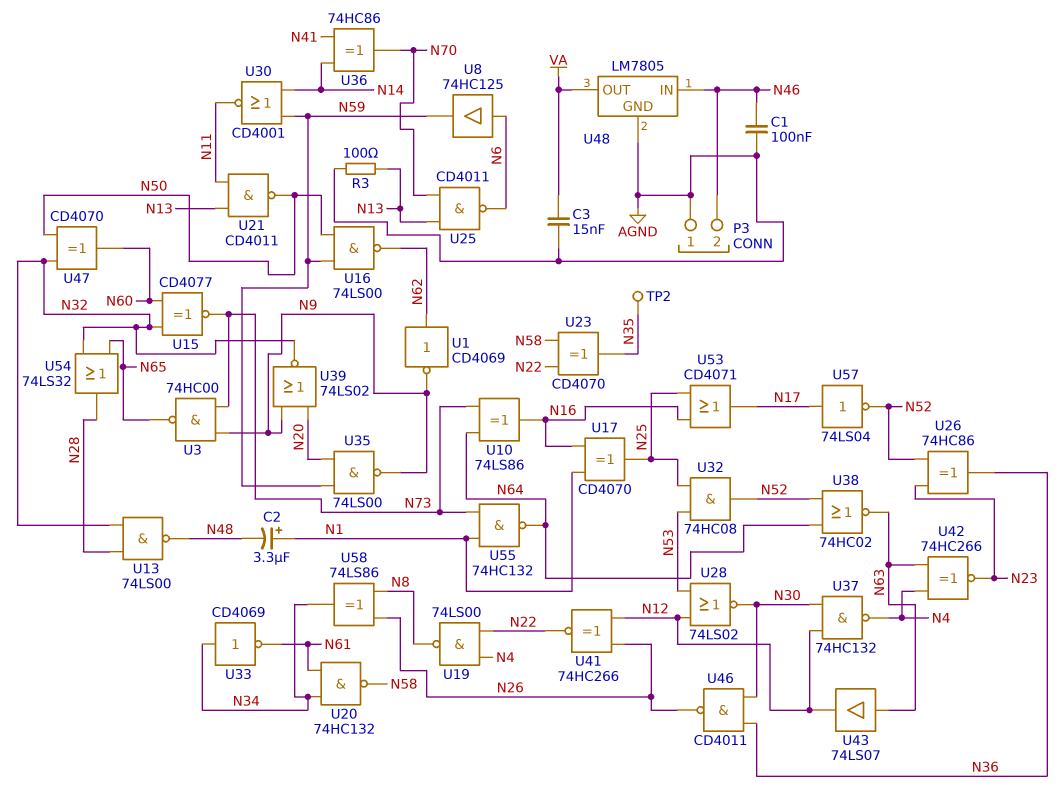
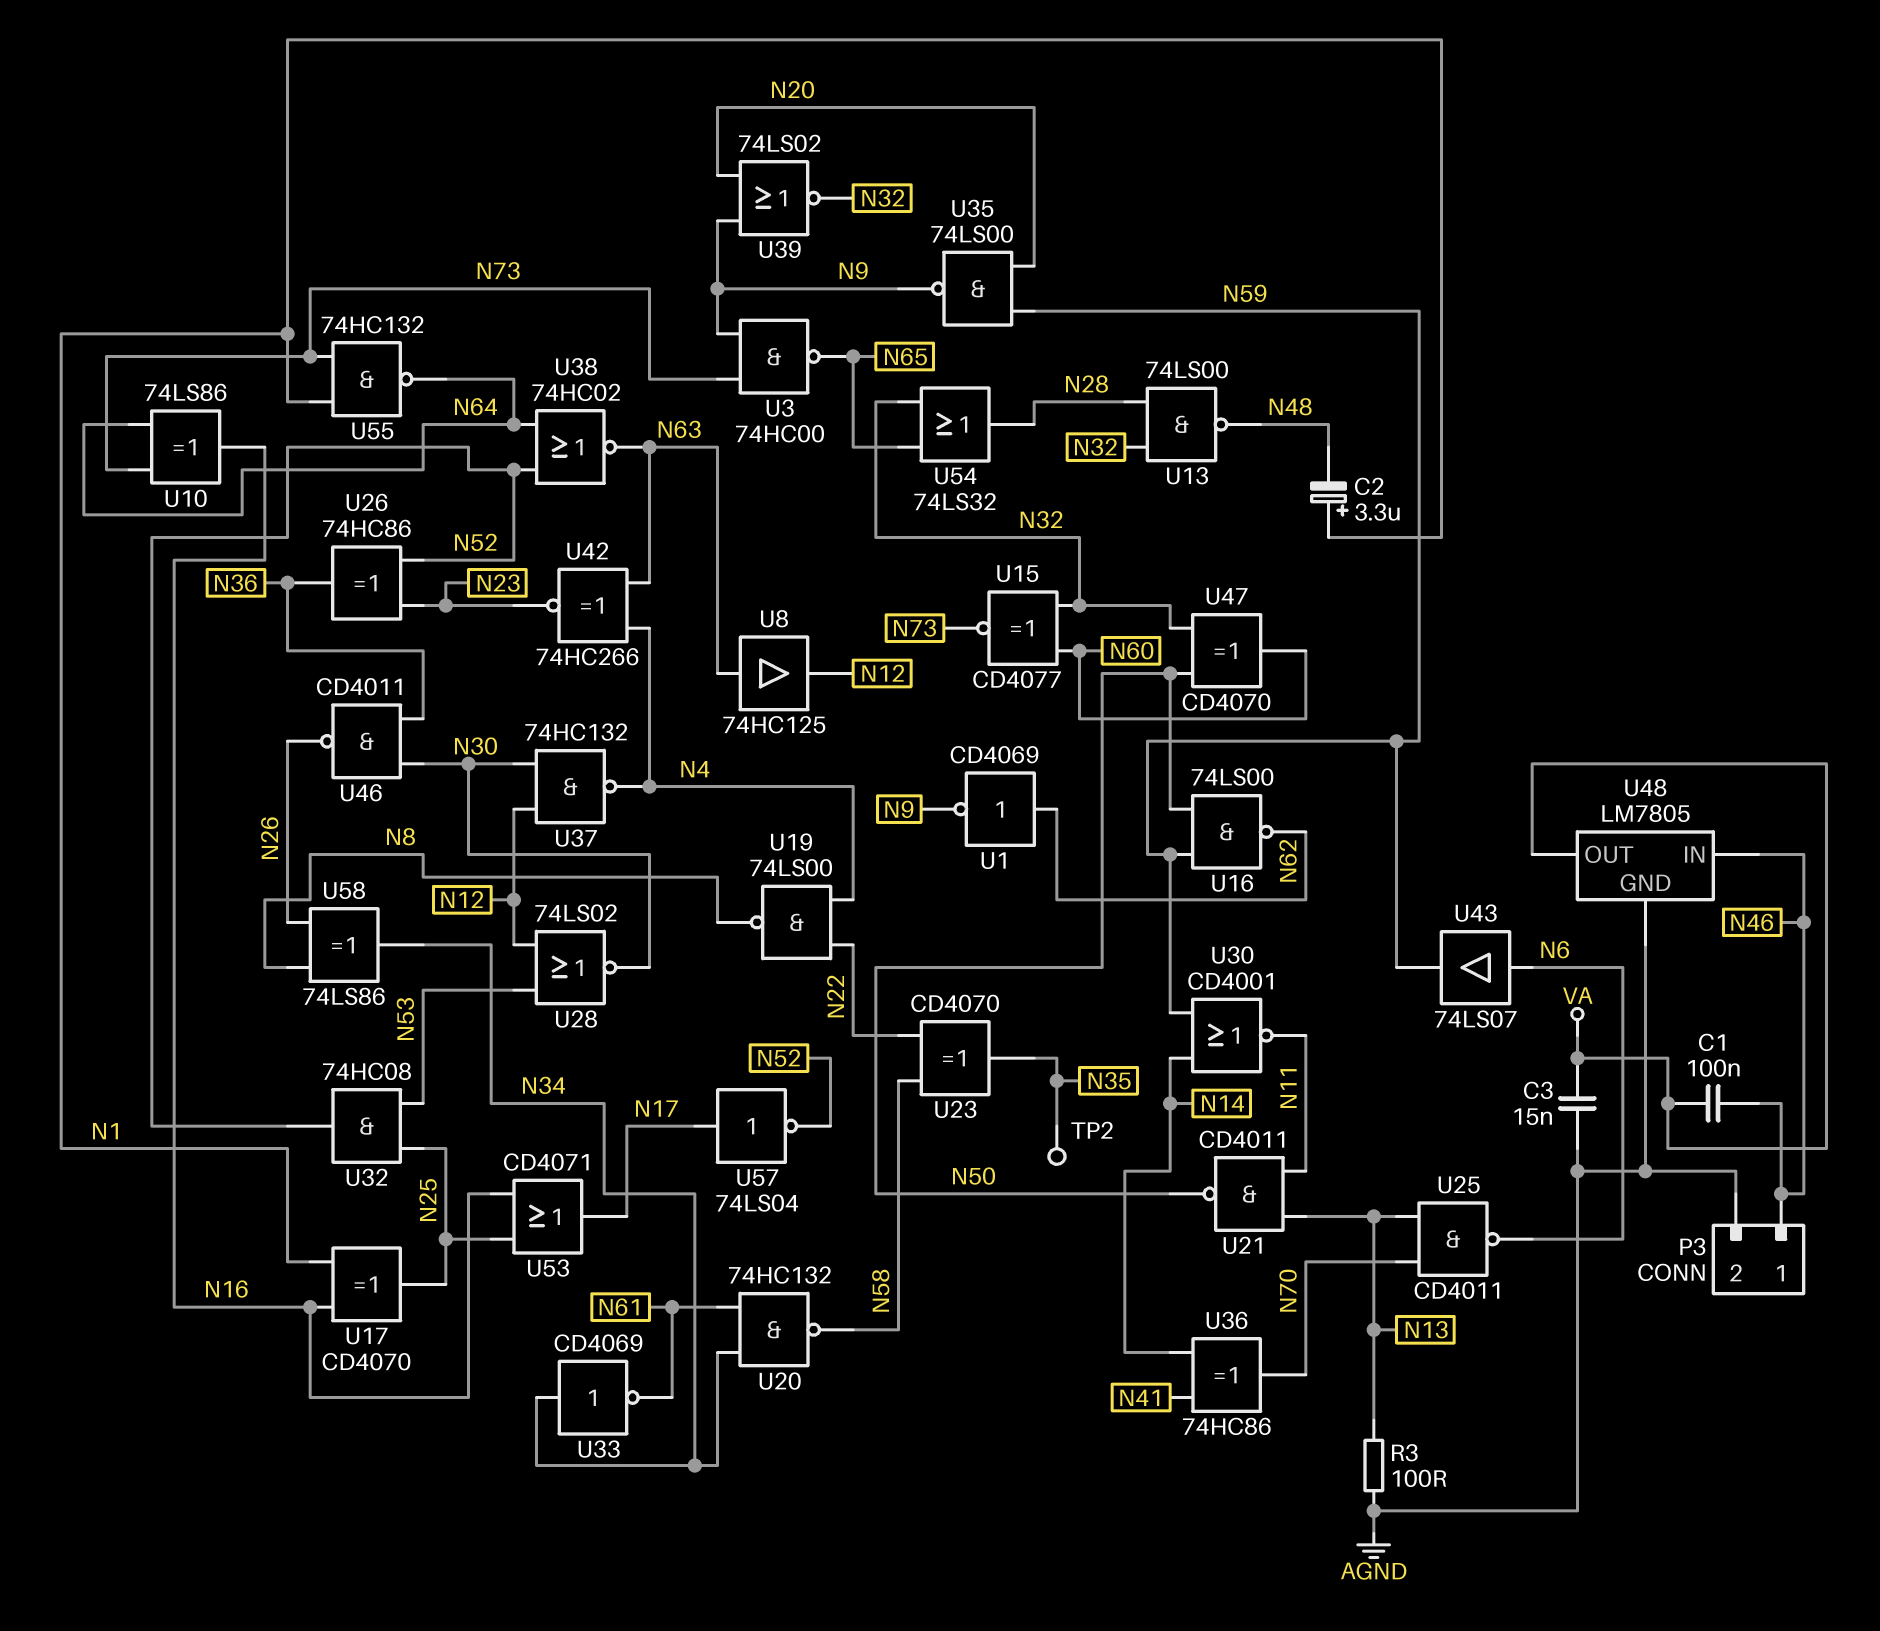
C1: 100nF (AGND, N46) -> 100nF (N46, VA)
P3 pin 1: AGND -> N46
P3 pin 2: N46 -> AGND
U8: buffer 74HC125 (in N6, out N59) -> buffer 74HC125 (in N63, out N12)
U41: XNOR 74HC266 (in N12, in N26, out N22) -> none
U43: buffer 74LS07 (in N63, out N12) -> buffer 74LS07 (in N6, out N59)

